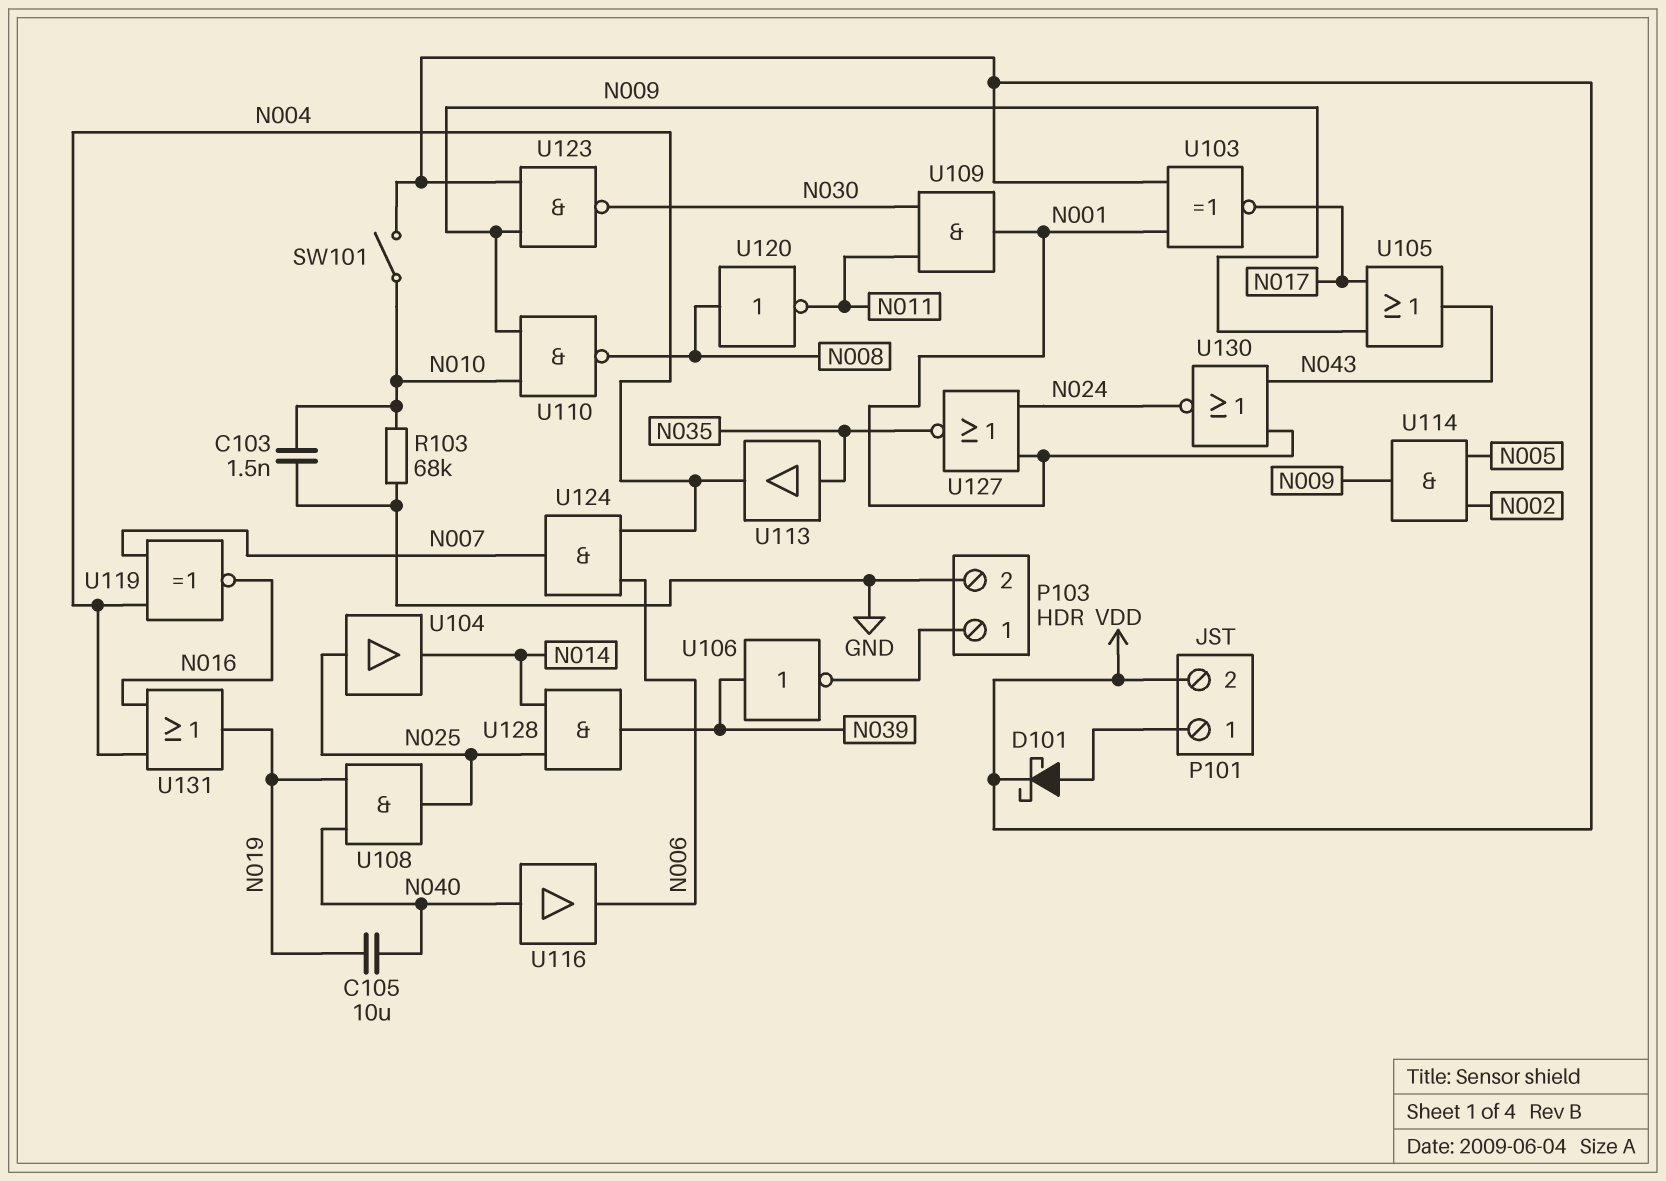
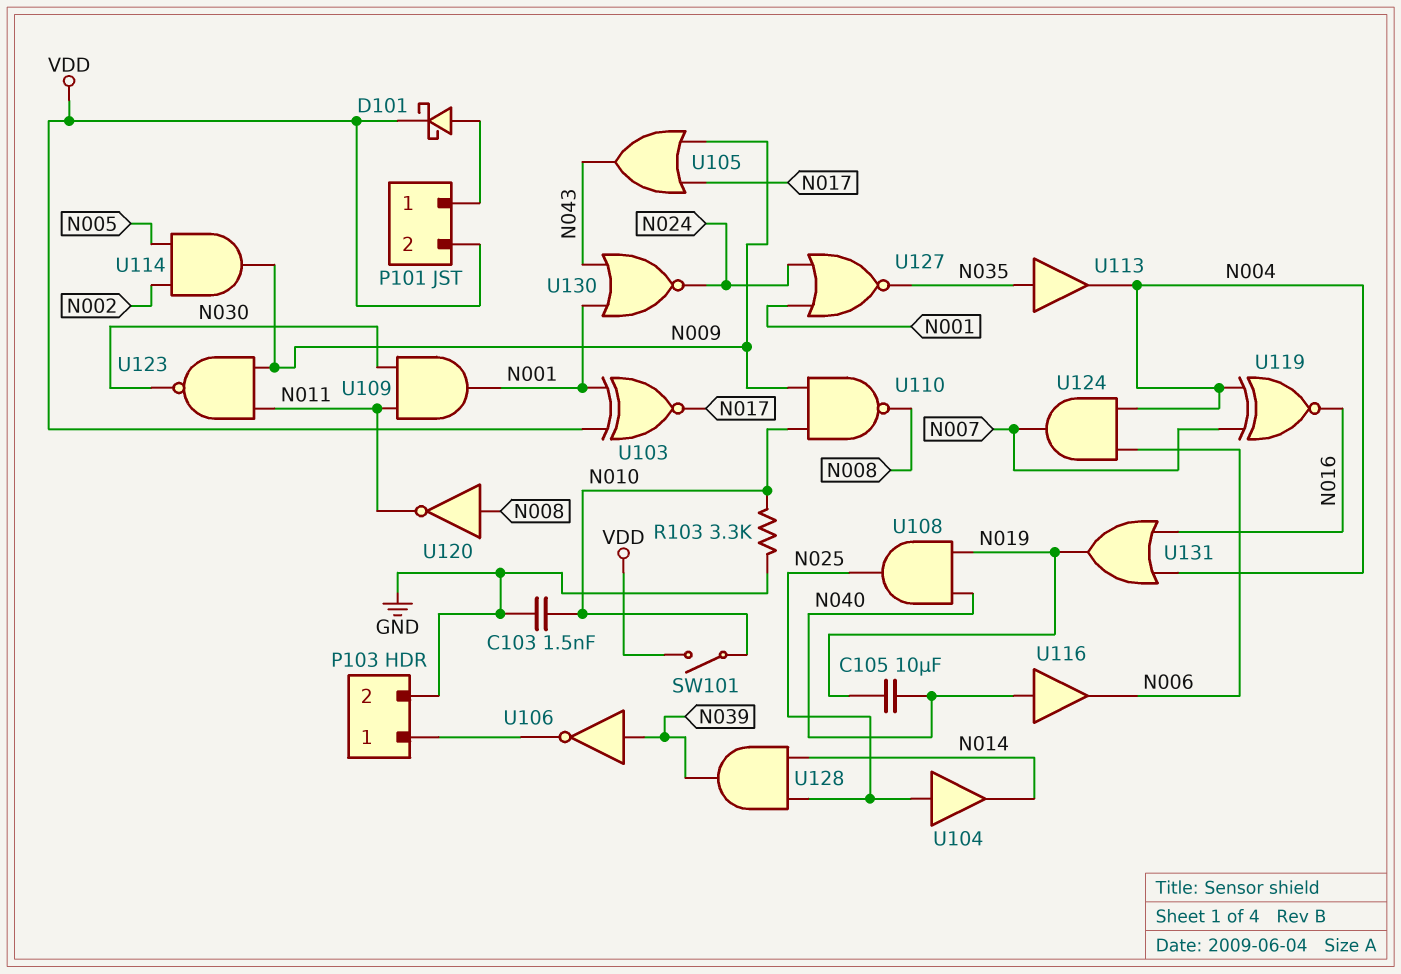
R103: 68k (GND, N010) -> 3.3k (GND, N010)
U123: NAND (in N009, in VDD, out N030) -> NAND (in N009, in N011, out N030)

